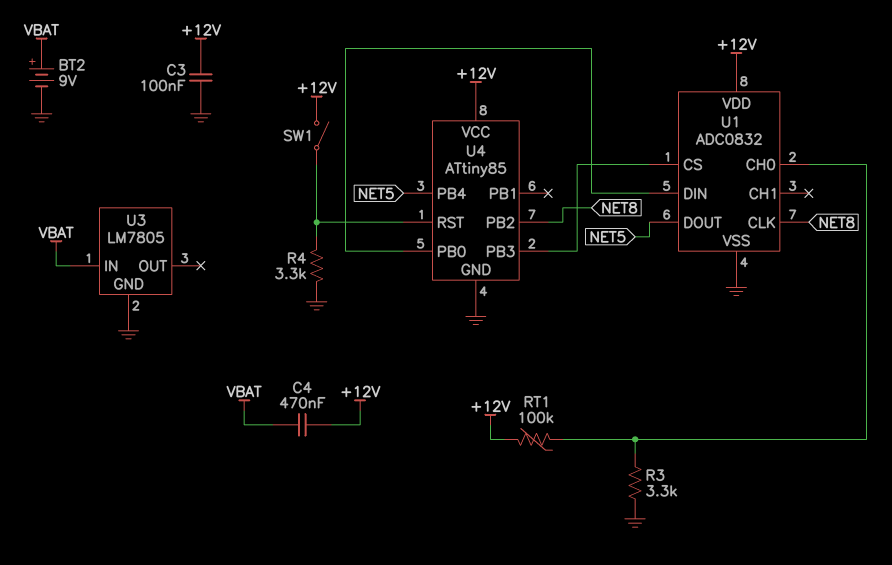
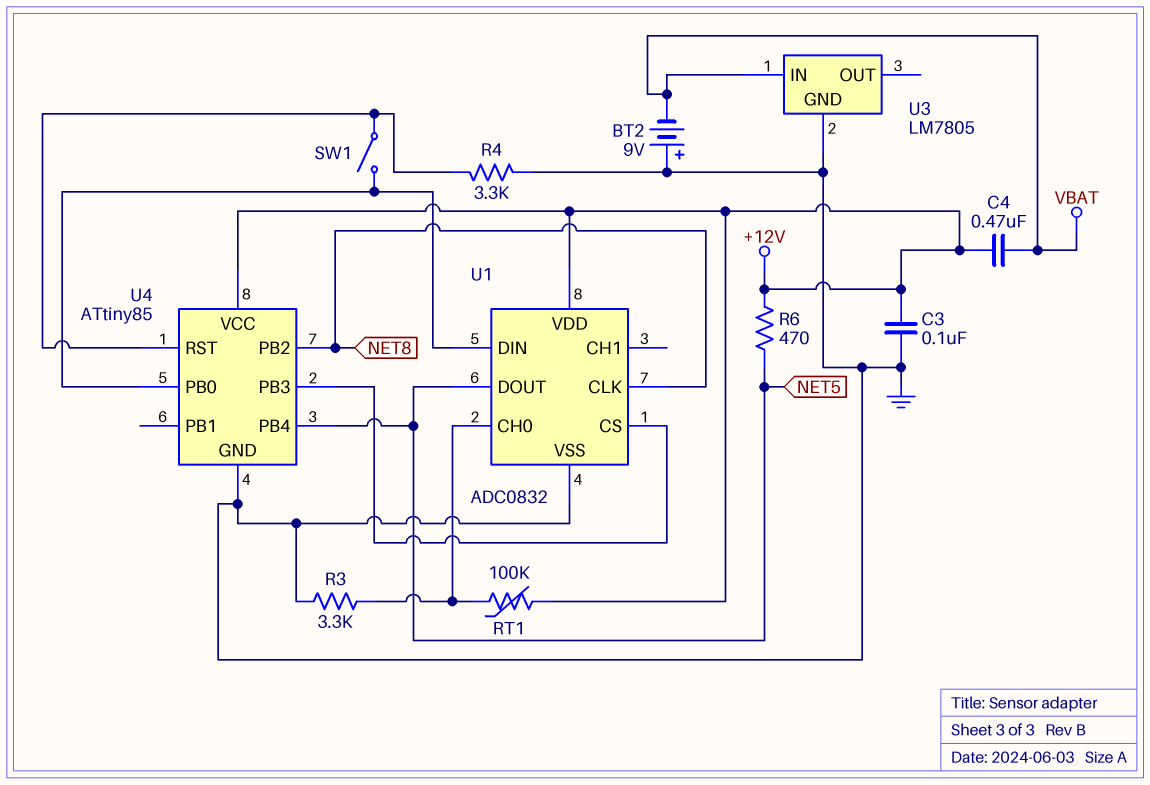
BT2: 9V (plus VBAT, minus GND) -> 9V (plus GND, minus VBAT)
R6: none -> 470 (+12V, NET5)
SW1: switch (+12V, U4/RST) -> switch (U1/DIN, U4/RST)

